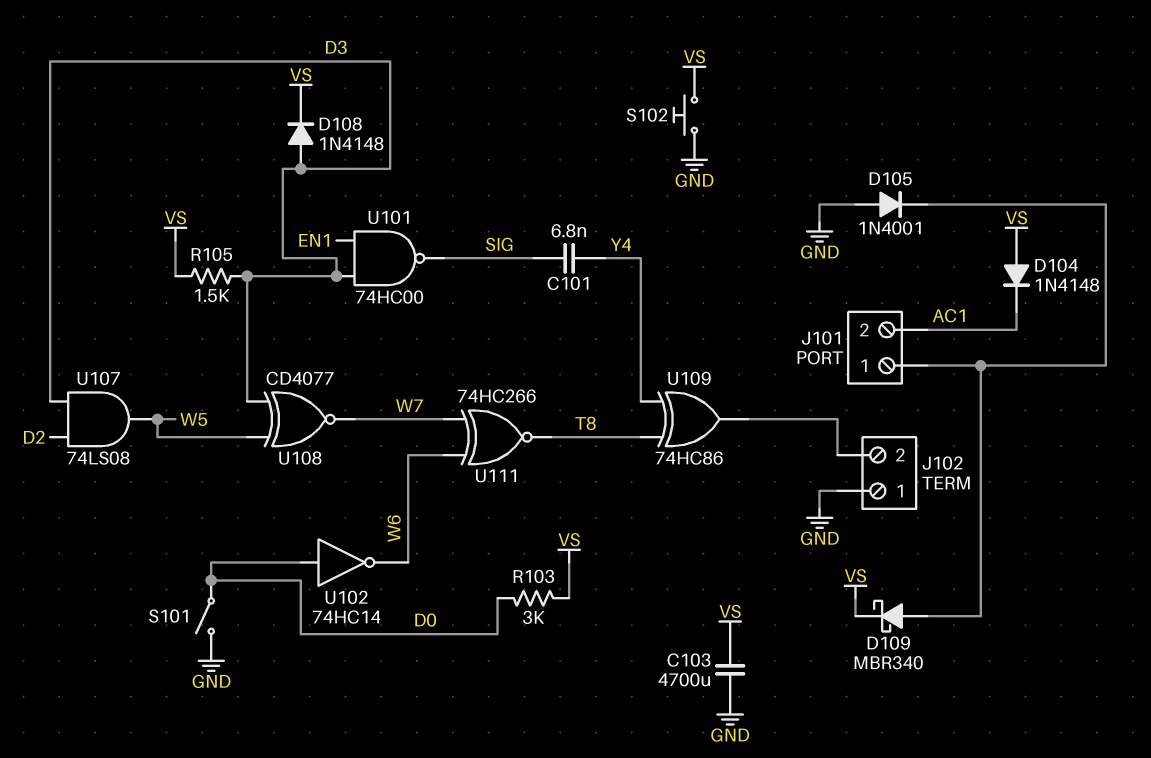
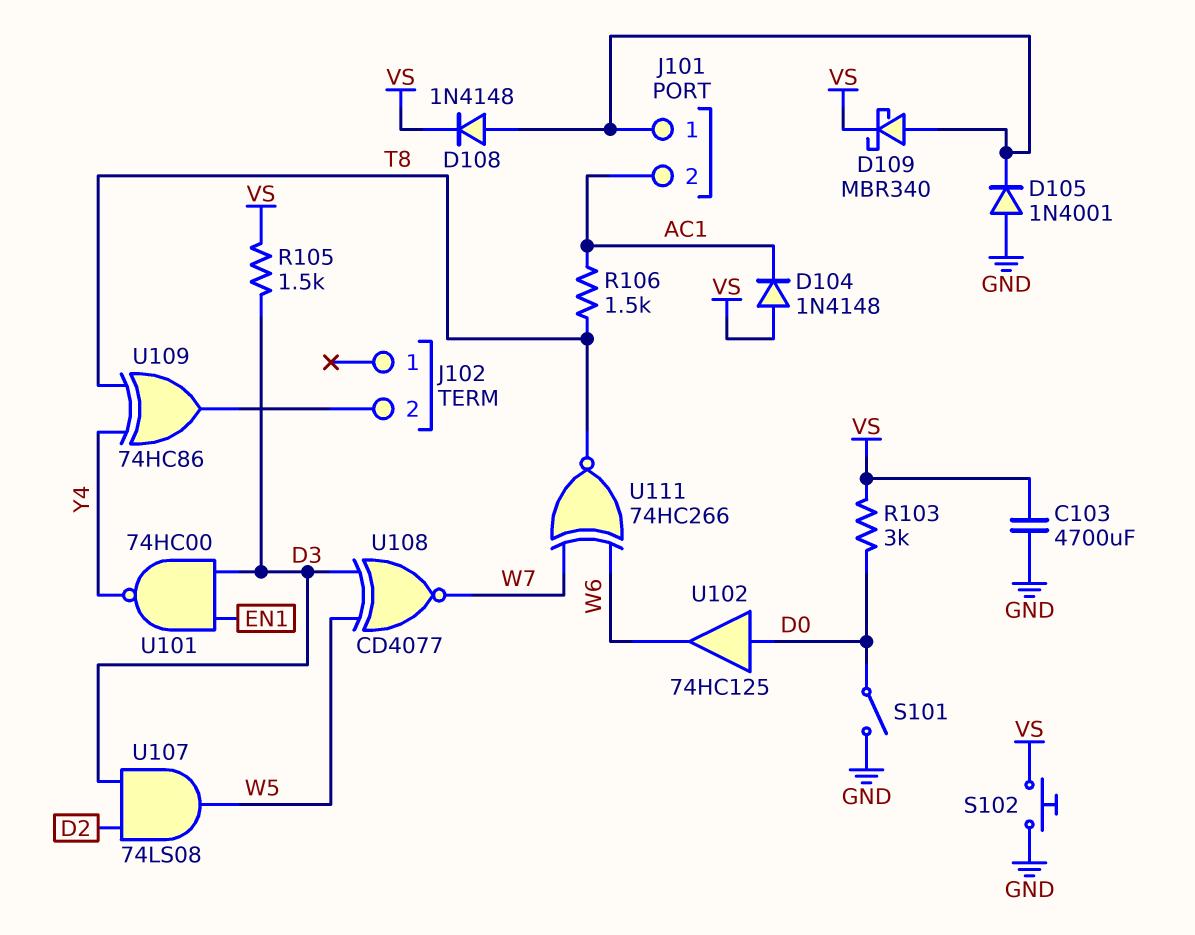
C101: 6.8nF (SIG, Y4) -> none
D108: diode 1N4148 (A D3, K VS) -> diode 1N4148 (A J101/1, K VS)
J102 pin 1: GND -> none
R106: none -> 1.5k (AC1, T8)
U101: NAND 74HC00 (in D3, in EN1, out SIG) -> NAND 74HC00 (in D3, in EN1, out Y4)
U102: NOT 74HC14 (in D0, out W6) -> buffer 74HC125 (in D0, out W6)

